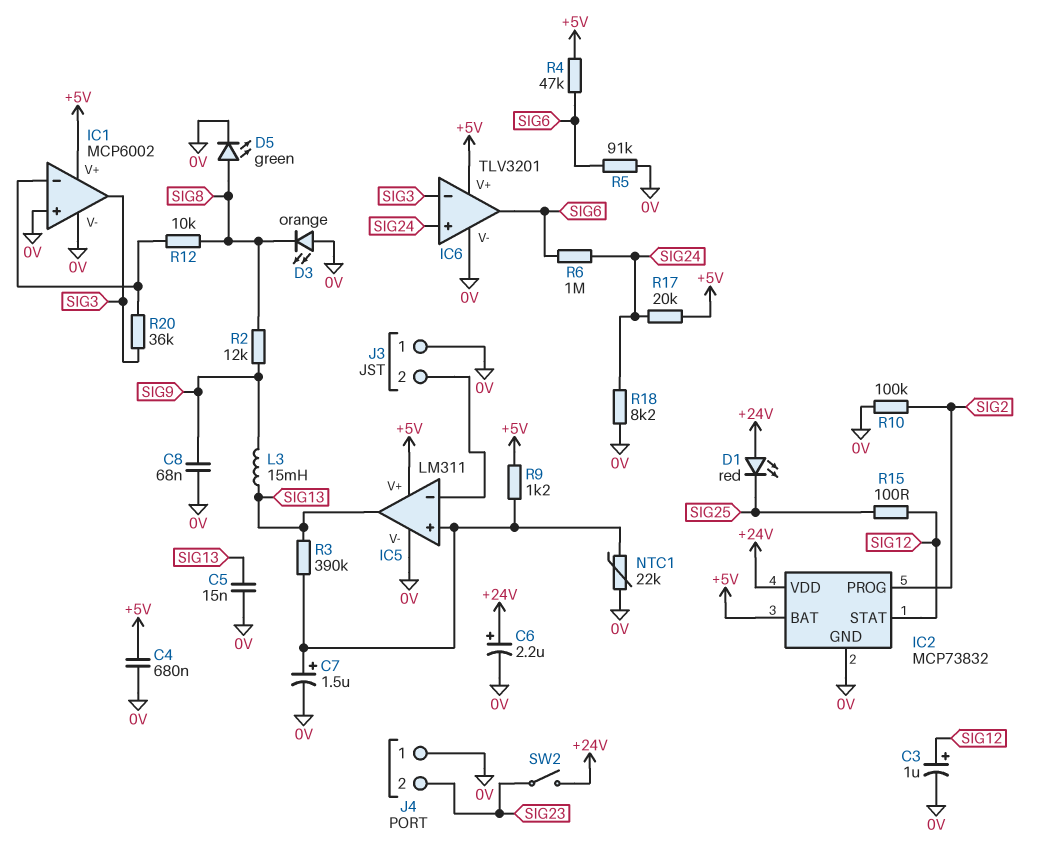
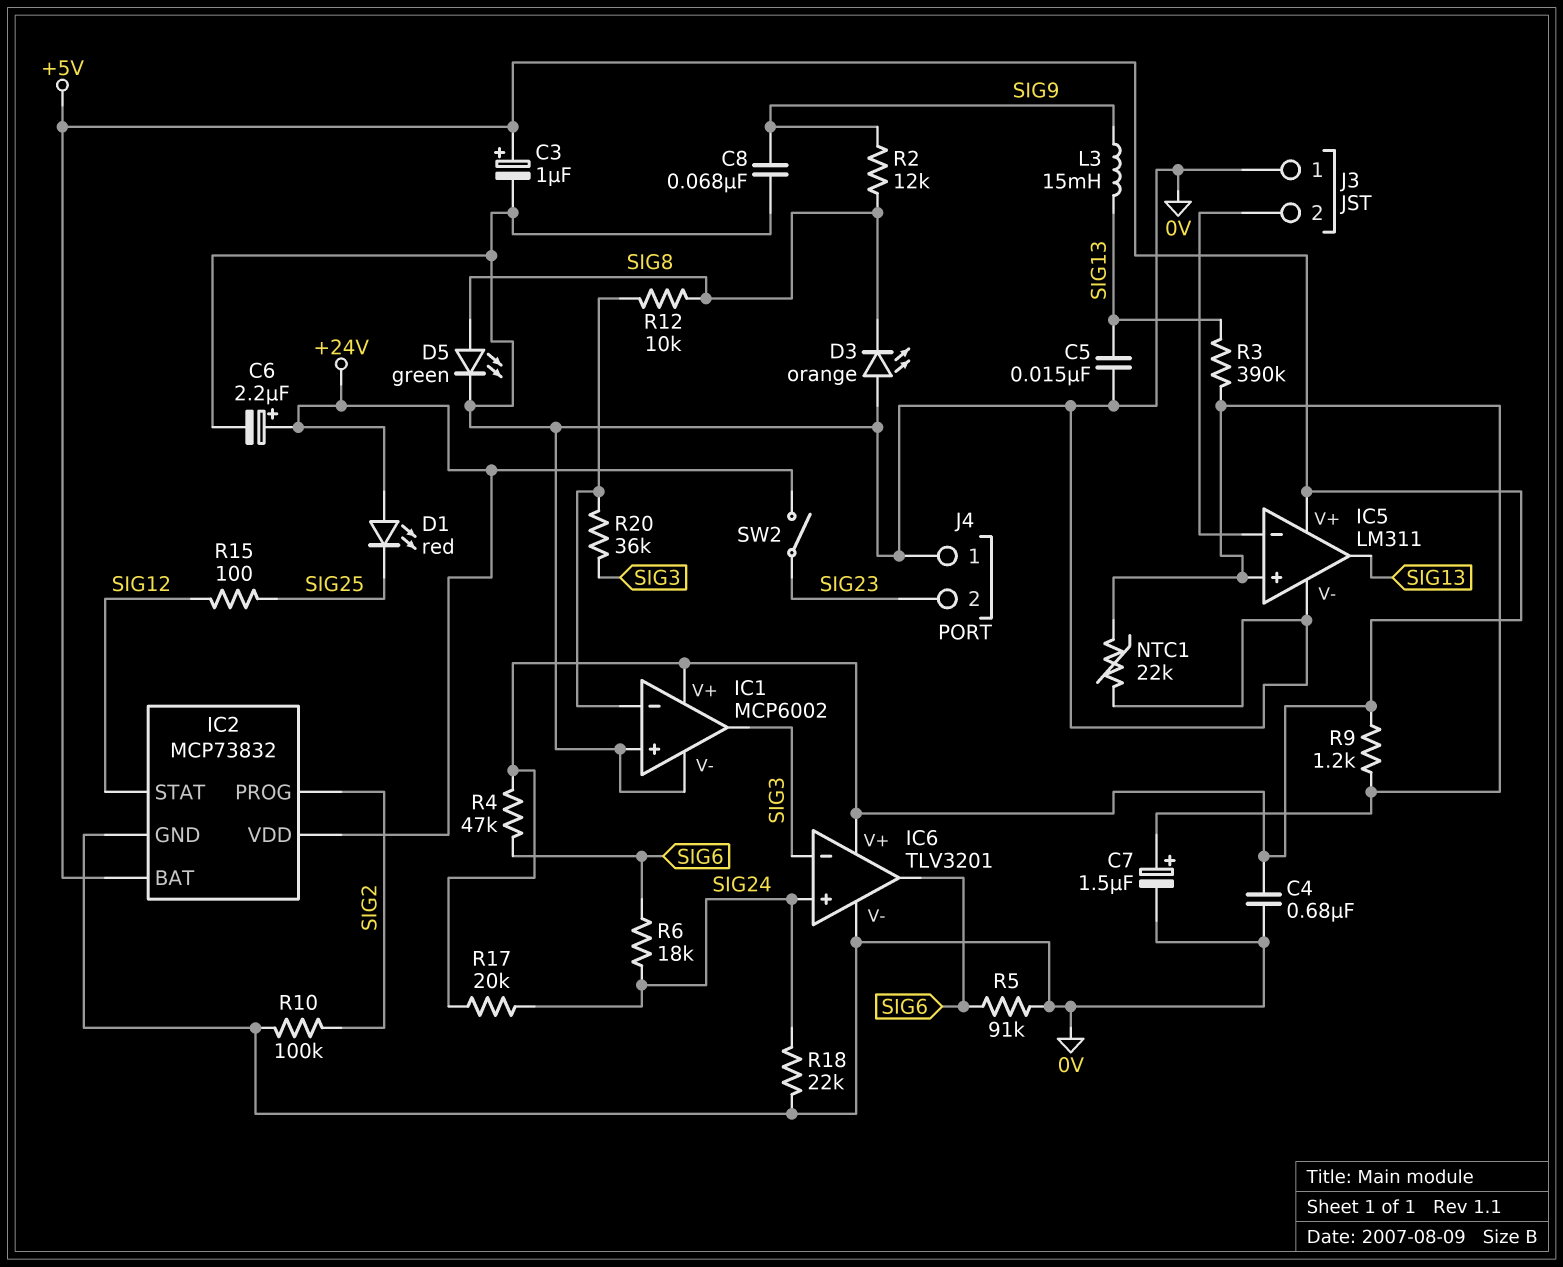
C3: 1uF (plus SIG12, minus 0V) -> 1uF (plus +5V, minus 0V)
R6: 1M (SIG6, SIG24) -> 18k (SIG6, SIG24)
R18: 8.2k (0V, SIG24) -> 22k (0V, SIG24)

